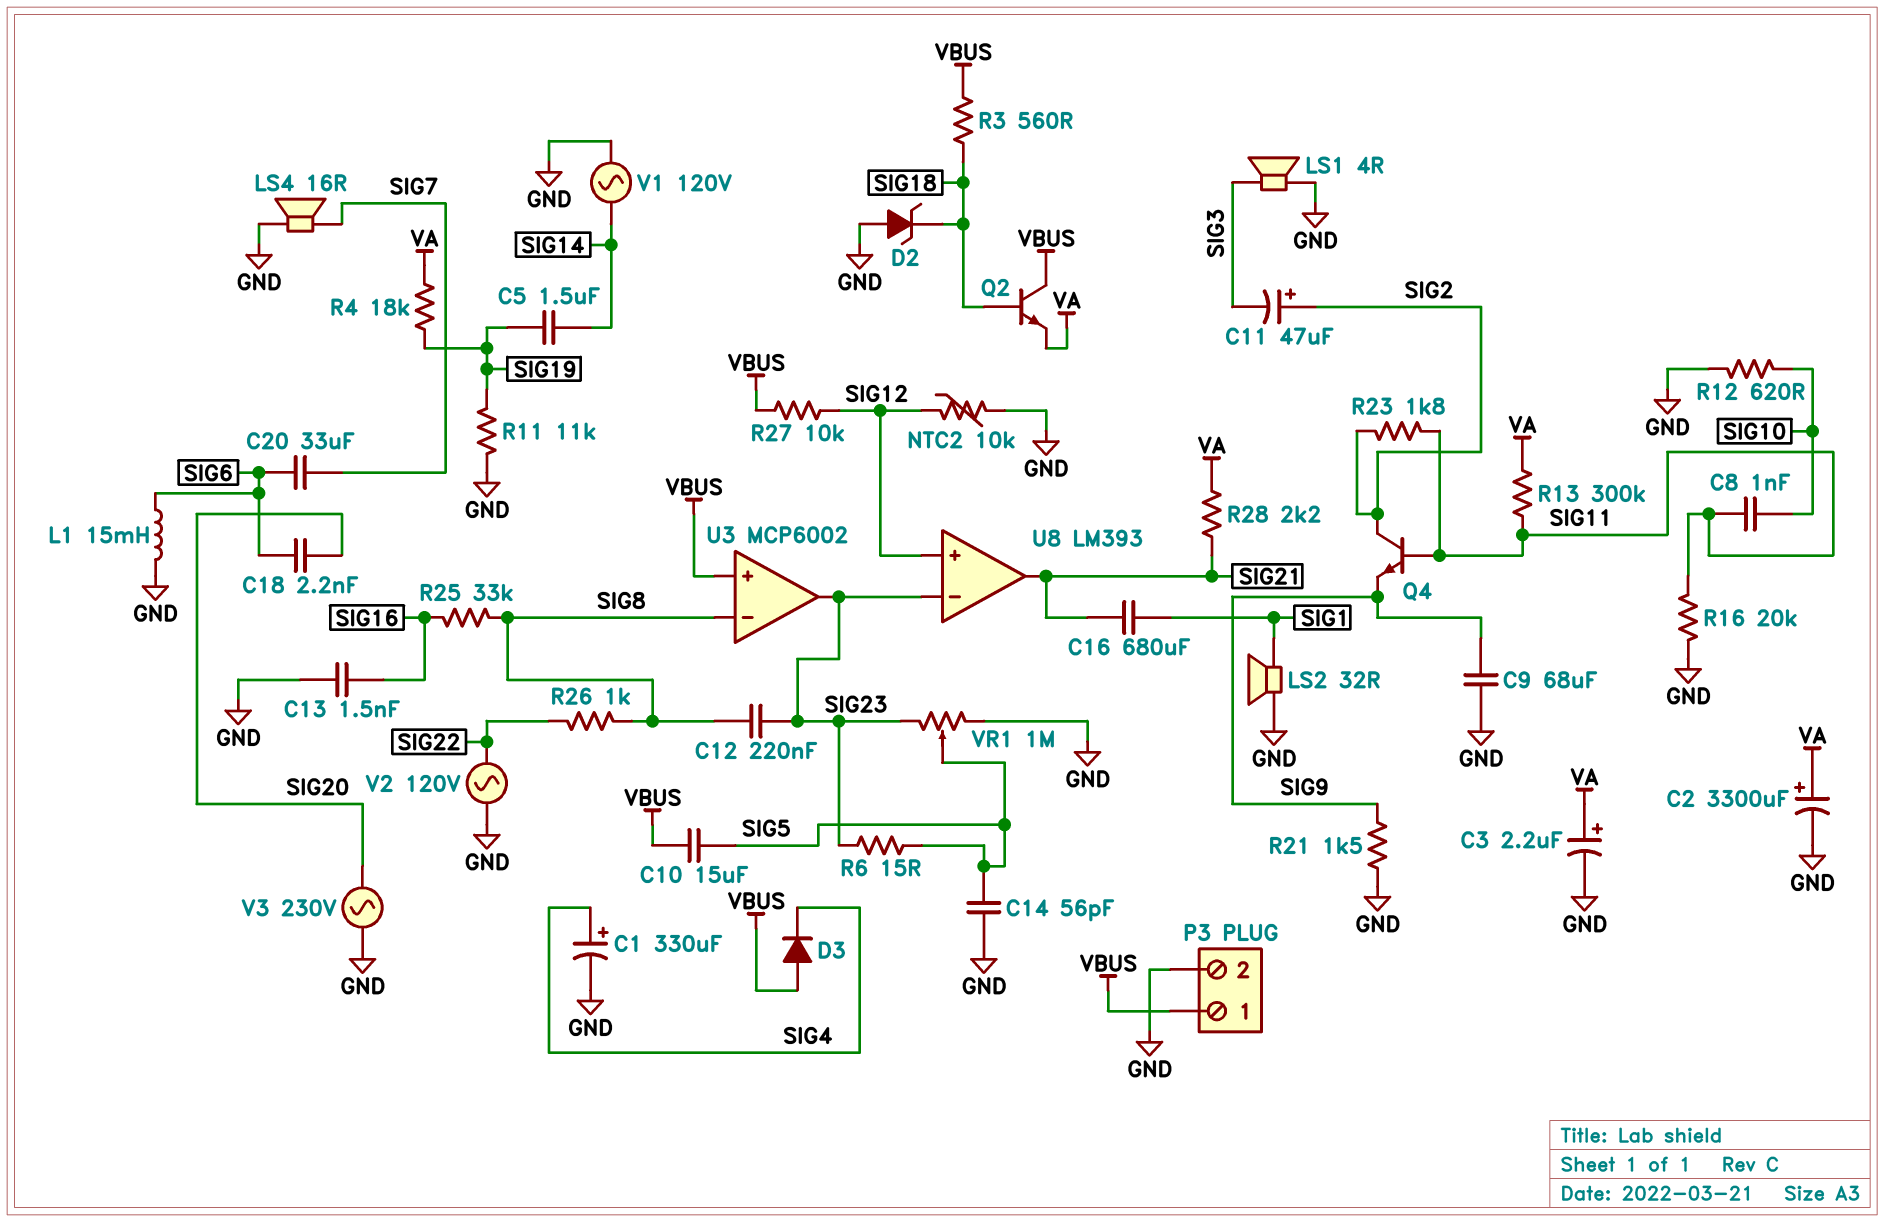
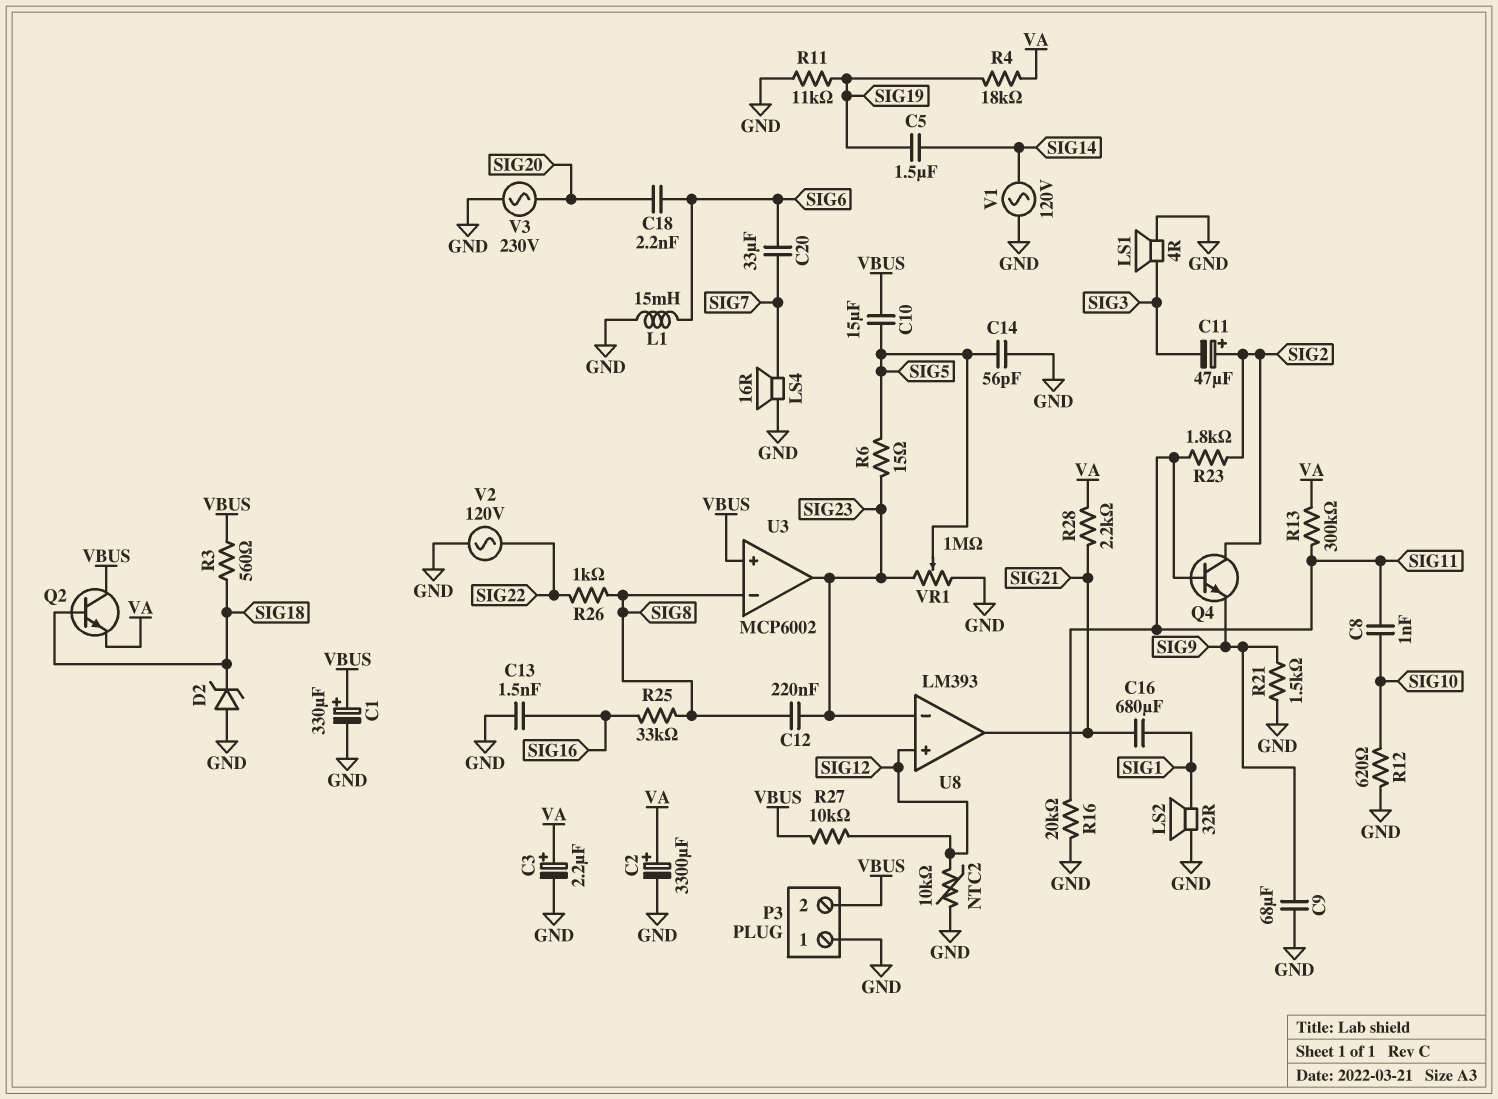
C1: 330uF (plus SIG4, minus GND) -> 330uF (plus VBUS, minus GND)
D3: diode (A VBUS, K SIG4) -> none
P3 pin 1: VBUS -> GND
P3 pin 2: GND -> VBUS

